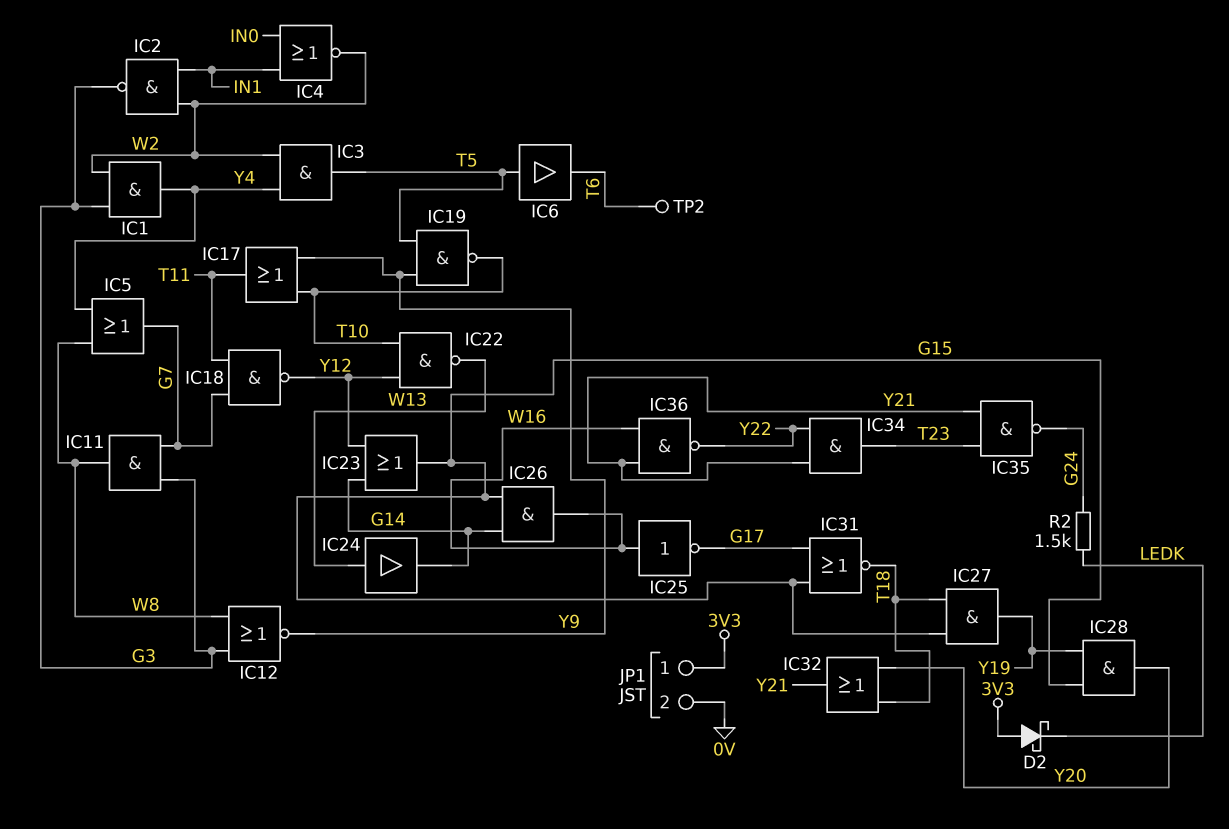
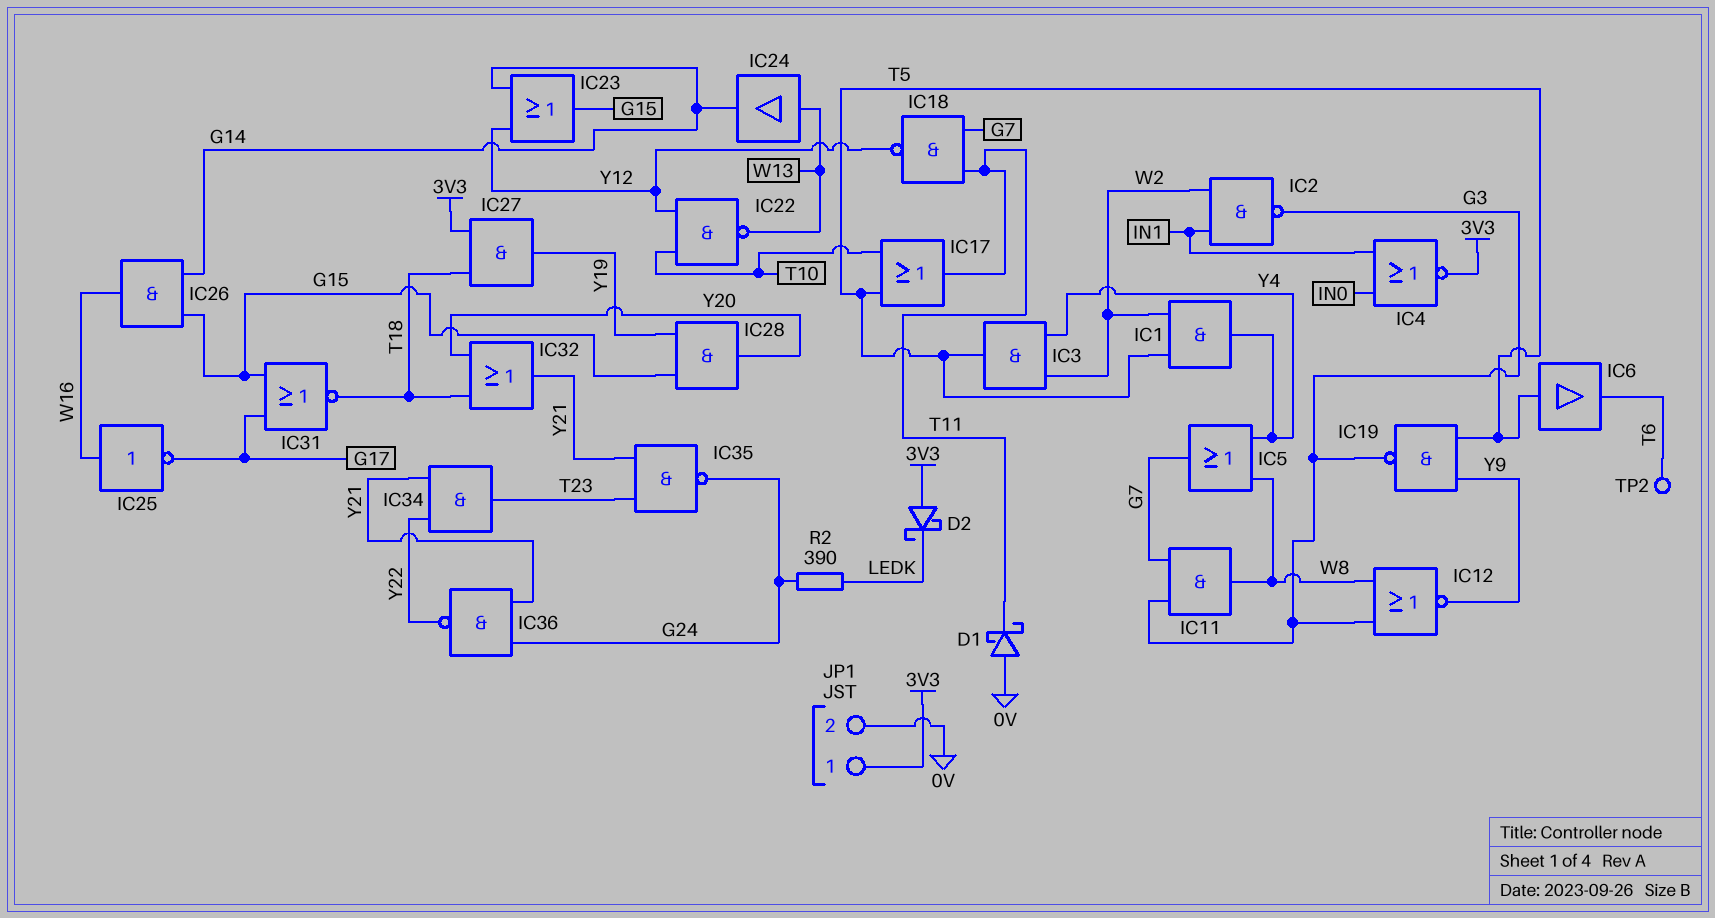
D1: none -> schottky (A 0V, K T11)
IC1: AND (in G3, in W2, out Y4) -> AND (in T5, in W2, out Y4)
IC4: NOR (in IN0, in IN1, out W2) -> NOR (in IN0, in IN1, out 3V3)
IC17: OR (in T10, in Y9, out T11) -> OR (in T5, in T10, out T11)
IC19: NAND (in T5, in Y9, out T10) -> NAND (in T5, in Y9, out G3)
IC27: AND (in G15, in T18, out Y19) -> AND (in 3V3, in T18, out Y19)
IC36: NAND (in W16, in Y21, out Y22) -> NAND (in G24, in Y21, out Y22)
R2: 1.5k (G24, LEDK) -> 390 (G24, LEDK)

